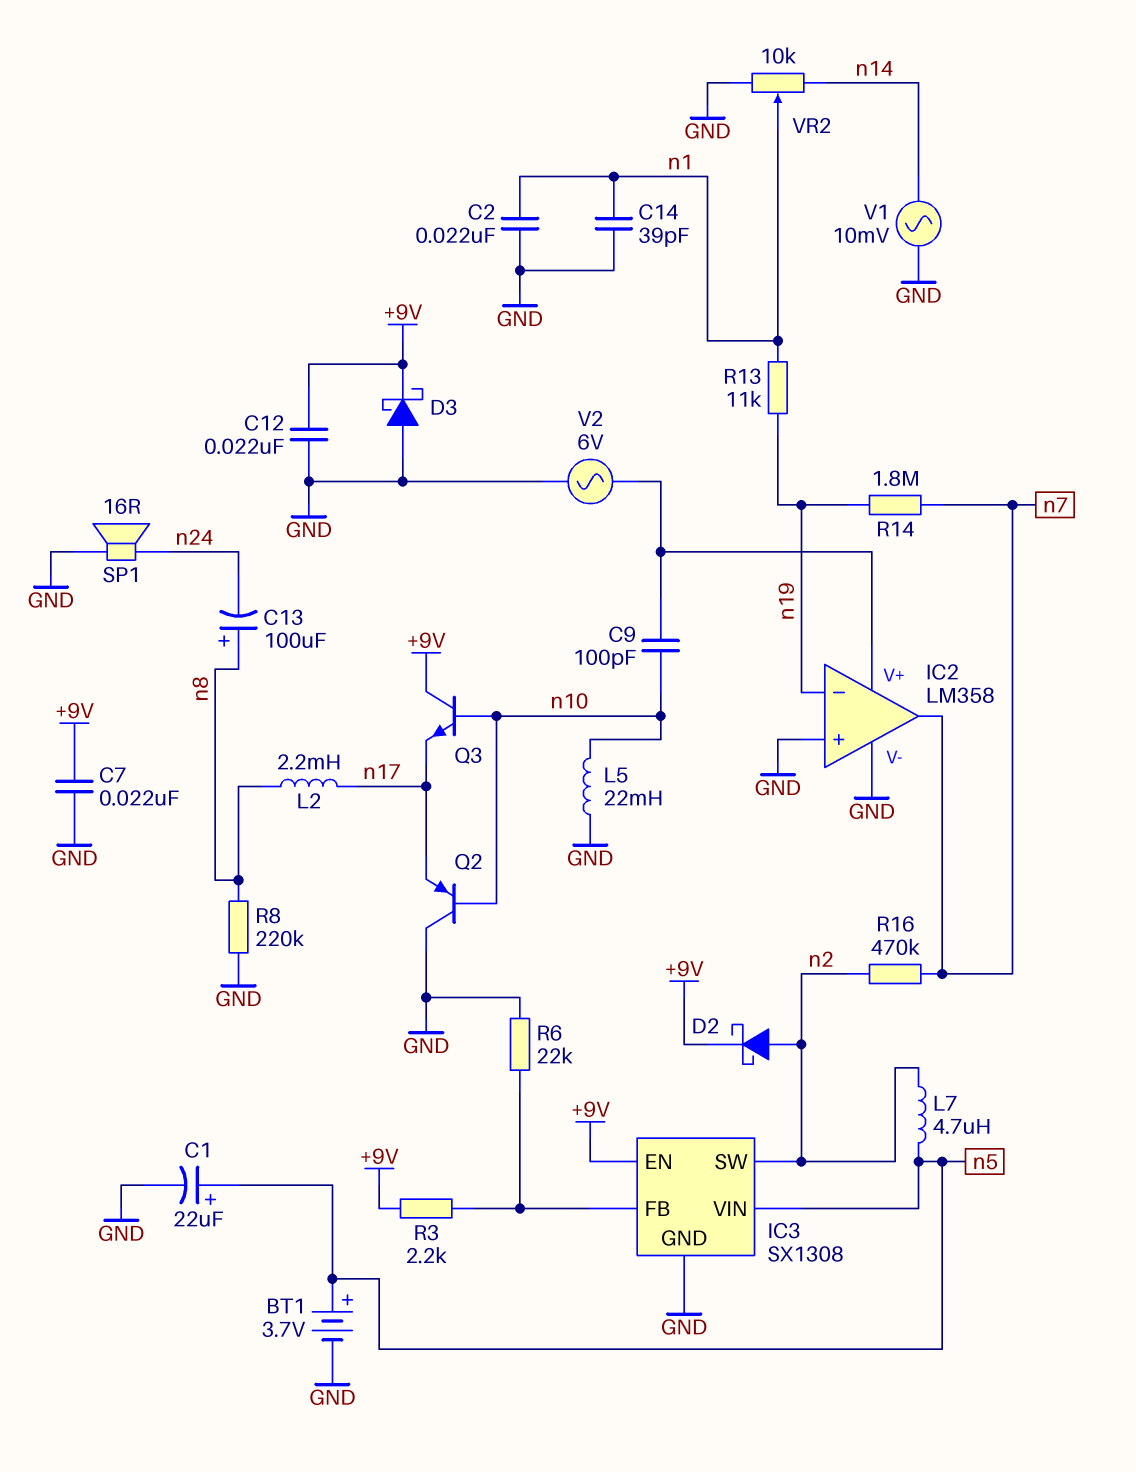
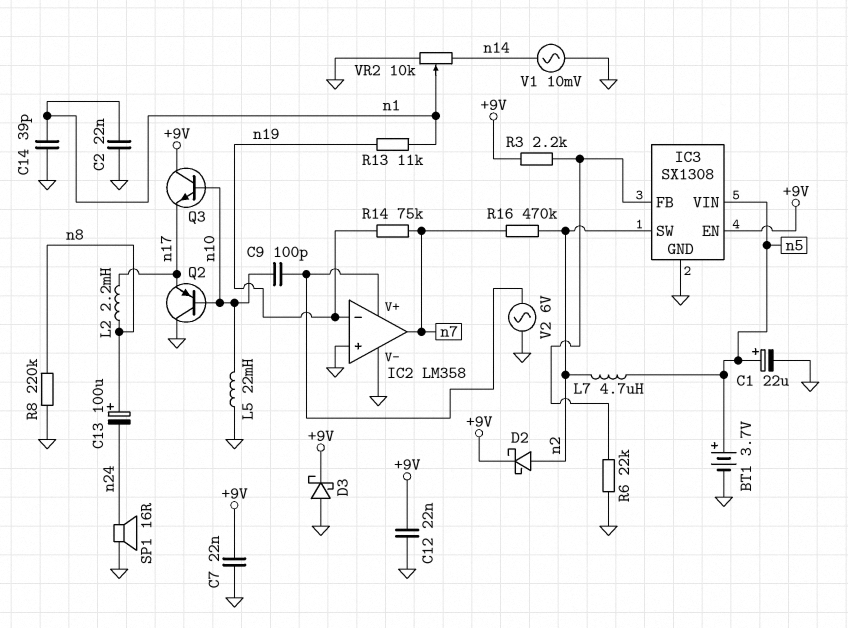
R14: 1.8M (n7, n19) -> 75k (n7, n19)

